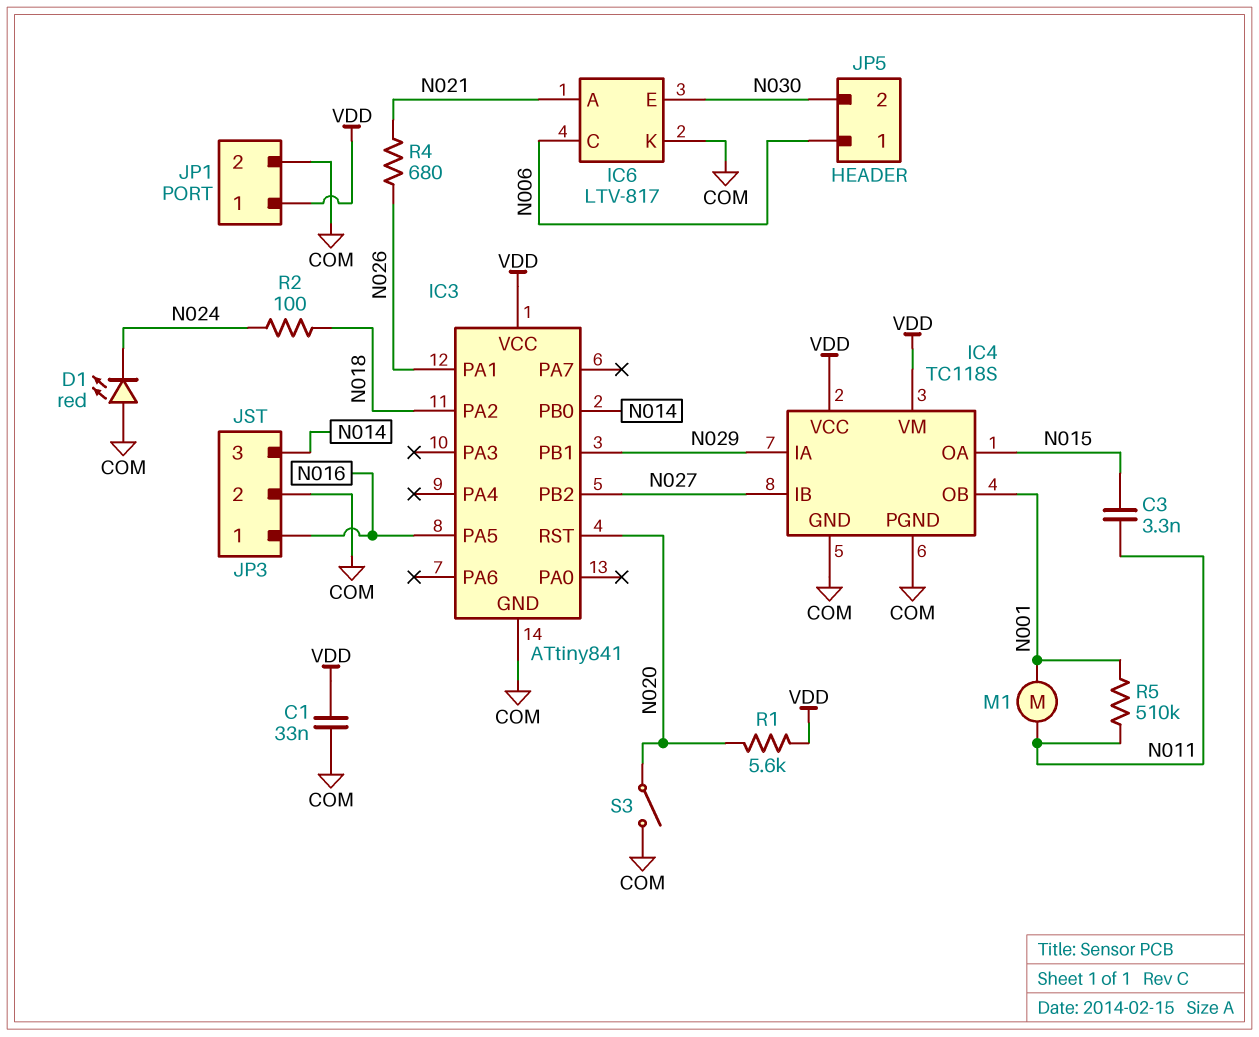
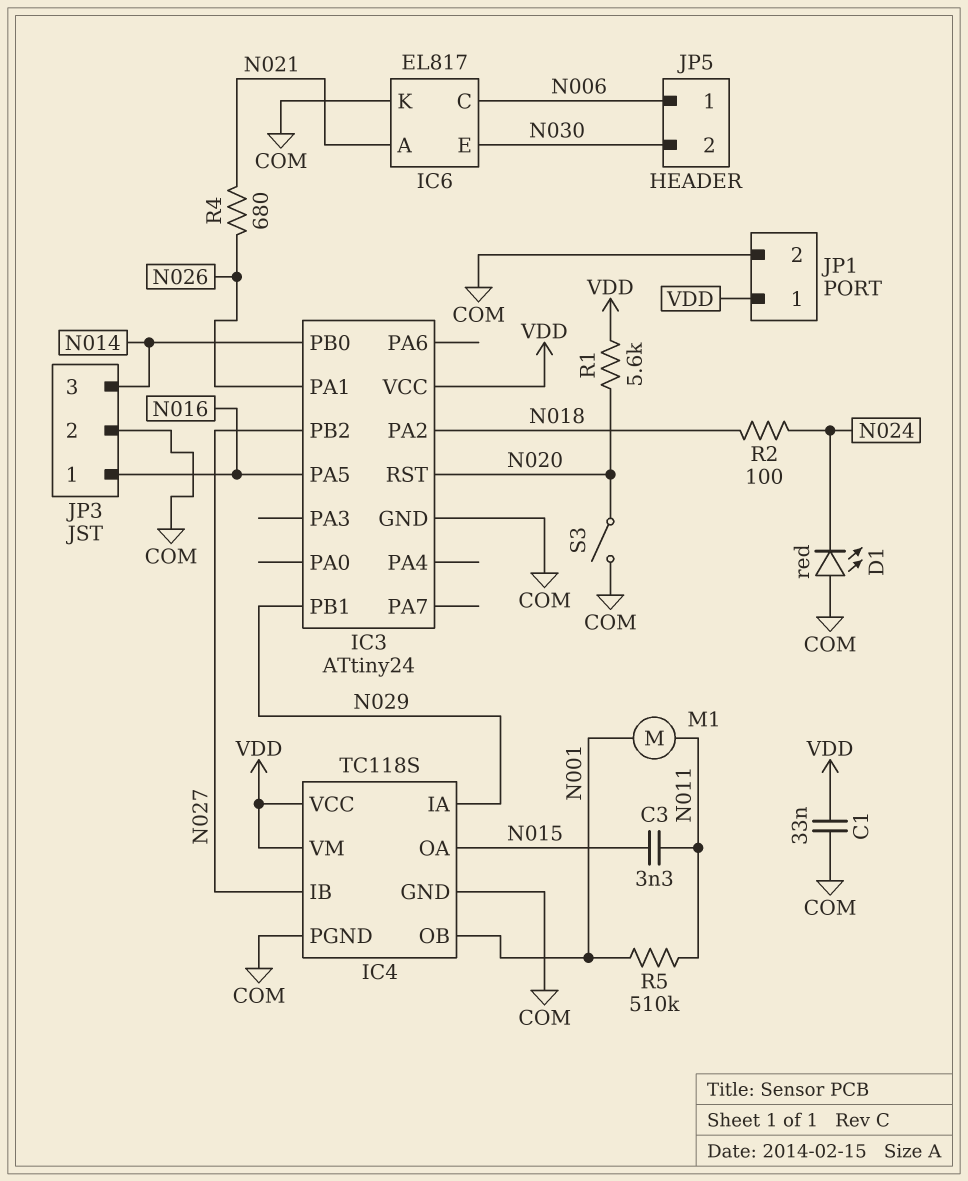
IC3: ATtiny841 -> ATtiny24
IC6: LTV-817 -> EL817

